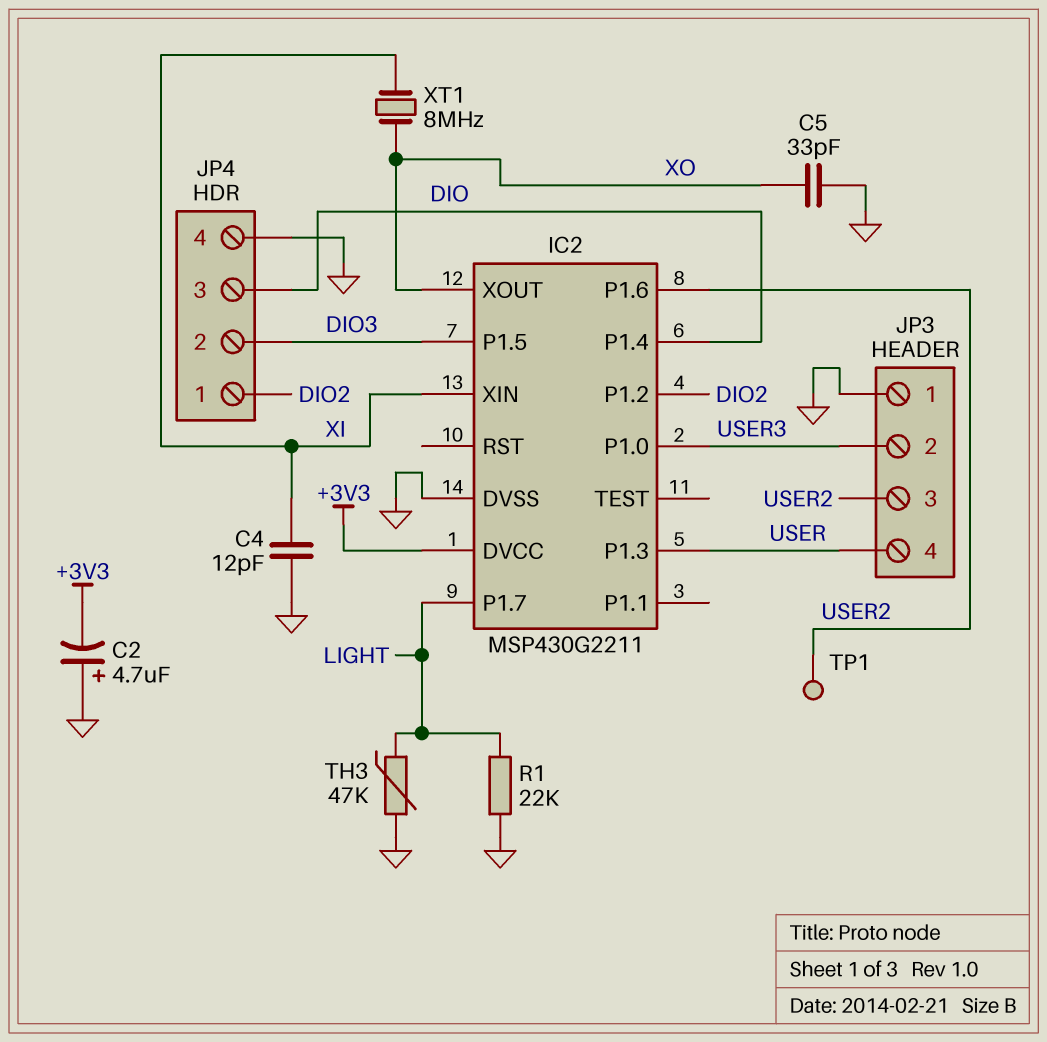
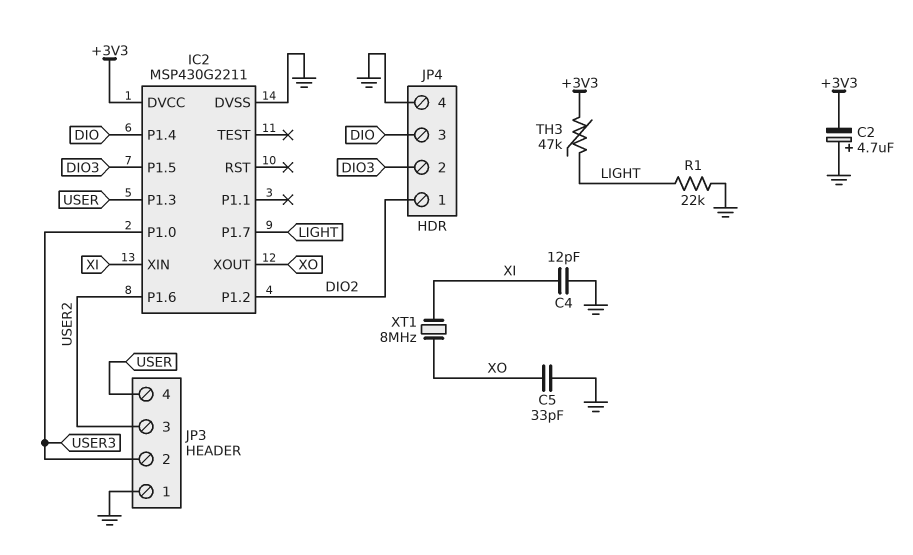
TH3: 47k (GND, LIGHT) -> 47k (+3V3, LIGHT)
TP1: test point (USER2) -> none

